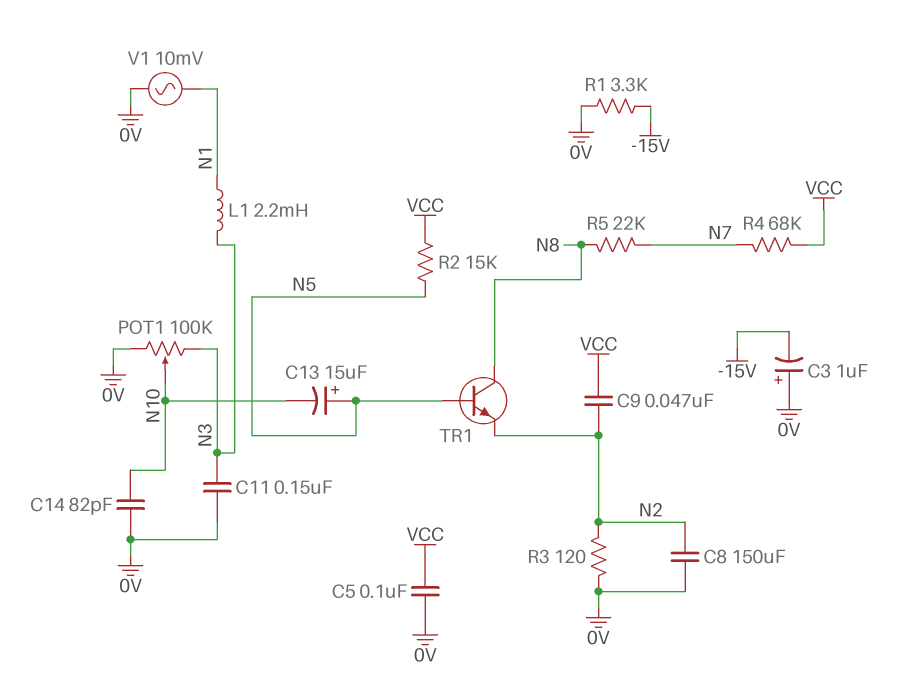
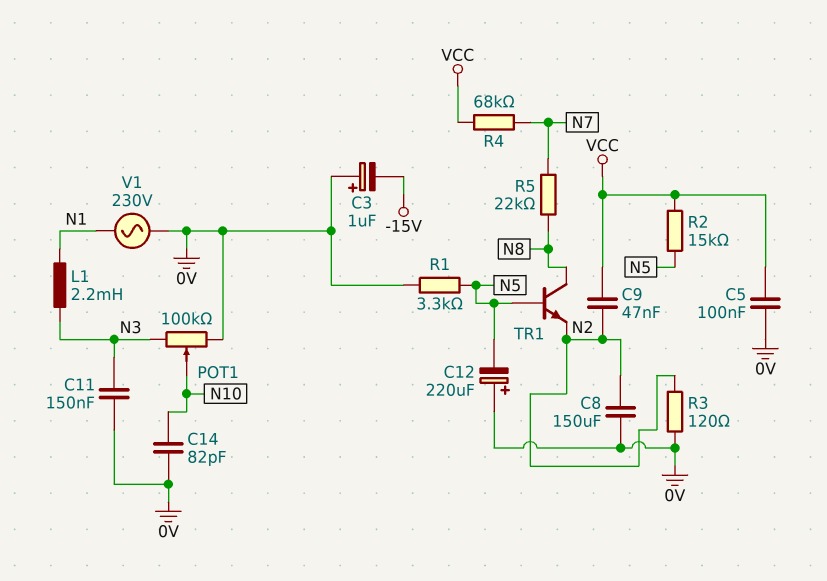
C12: none -> 220uF (plus 0V, minus N5)
C13: 15uF (plus N5, minus N10) -> none
R1: 3.3k (-15V, 0V) -> 3.3k (0V, N5)
V1: AC 10mV (0V, N1) -> AC 230V (0V, N1)

